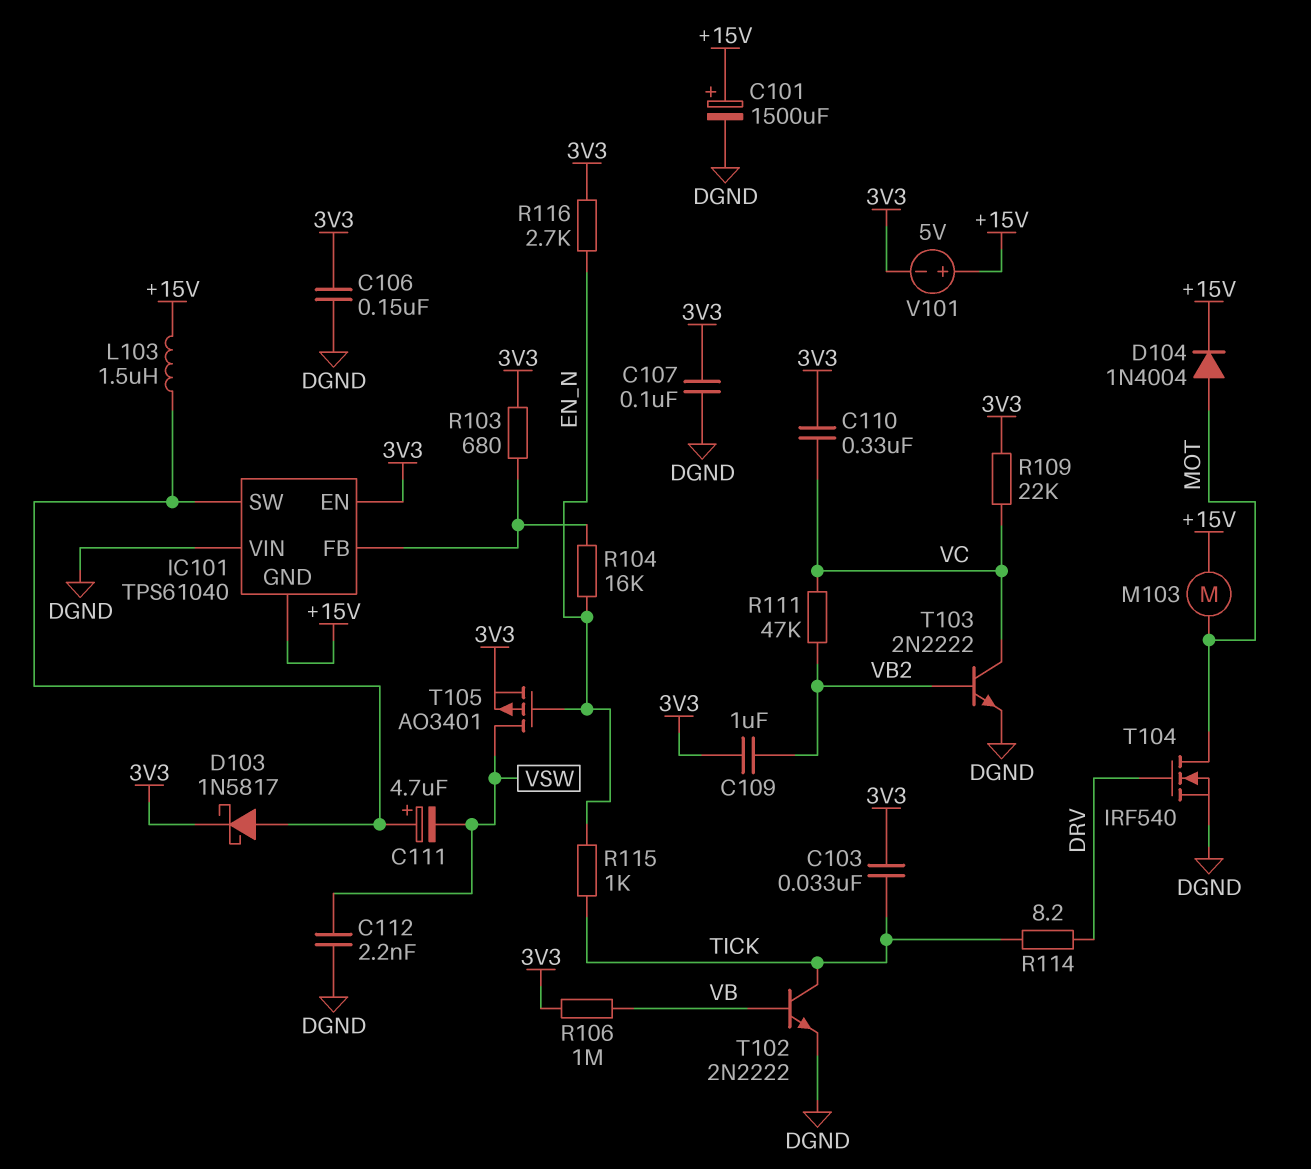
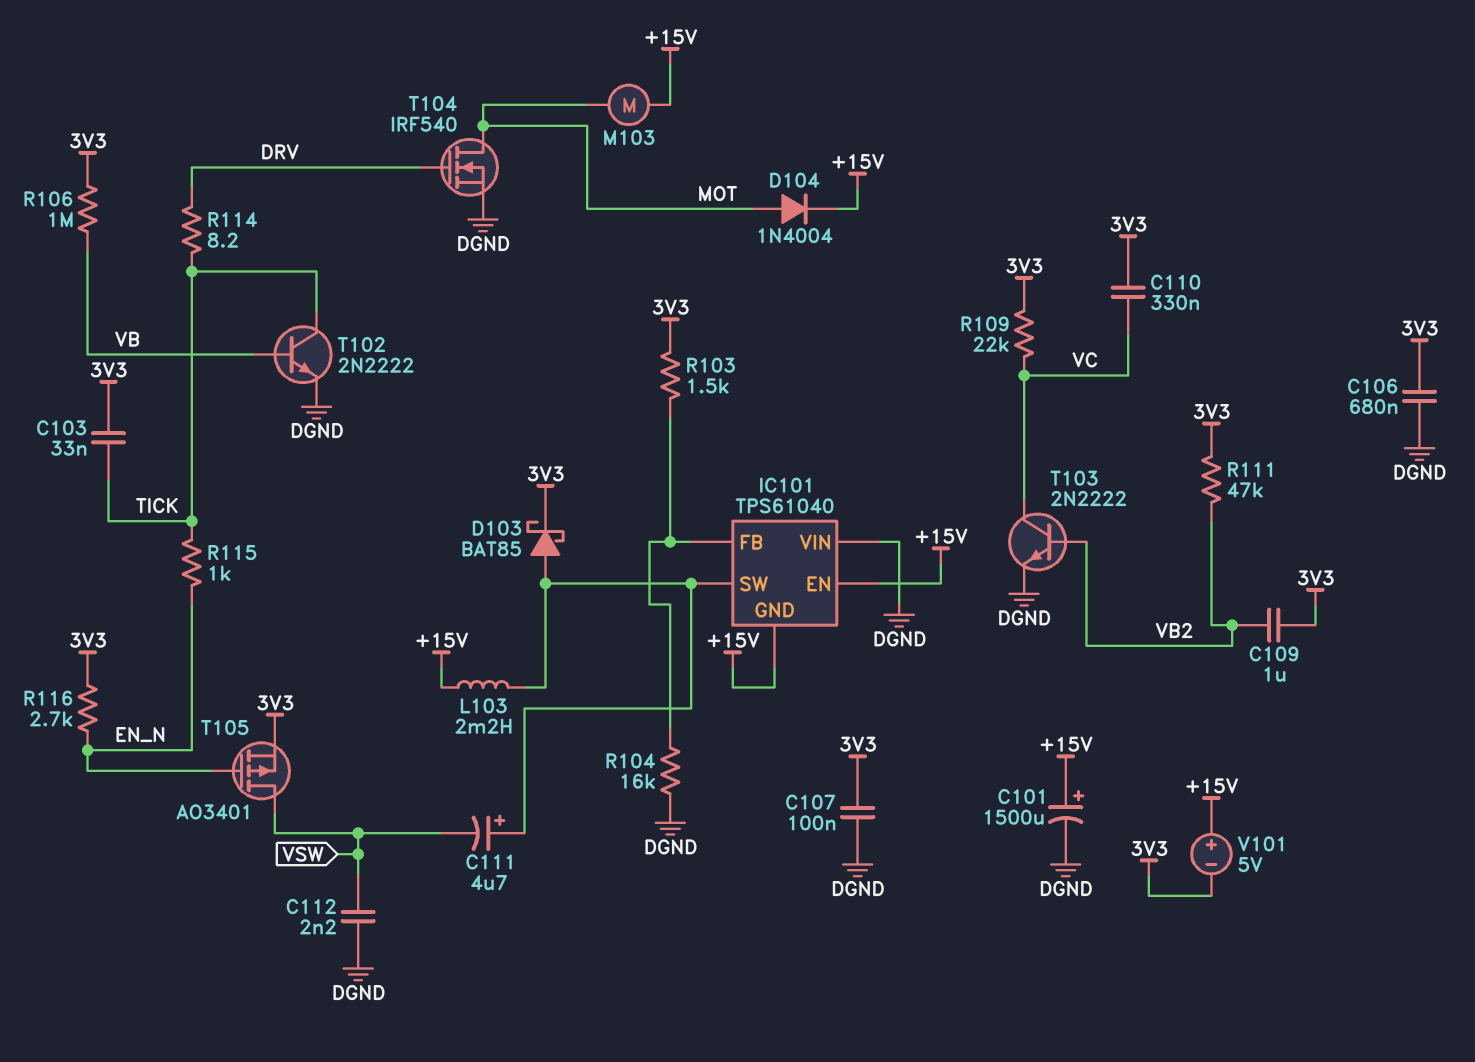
C106: 150nF (3V3, DGND) -> 680nF (3V3, DGND)
D103: schottky 1N5817 (A IC101/SW, K 3V3) -> schottky BAT85 (A IC101/SW, K 3V3)
IC101 pin EN: 3V3 -> +15V
L103: 1.5uH (+15V, IC101/SW) -> 2.2mH (+15V, IC101/SW)
R103: 680 (3V3, IC101/FB) -> 1.5k (3V3, IC101/FB)
R104: 16k (EN_N, IC101/FB) -> 16k (DGND, IC101/FB)
R111: 47k (VB2, VC) -> 47k (3V3, VB2)

